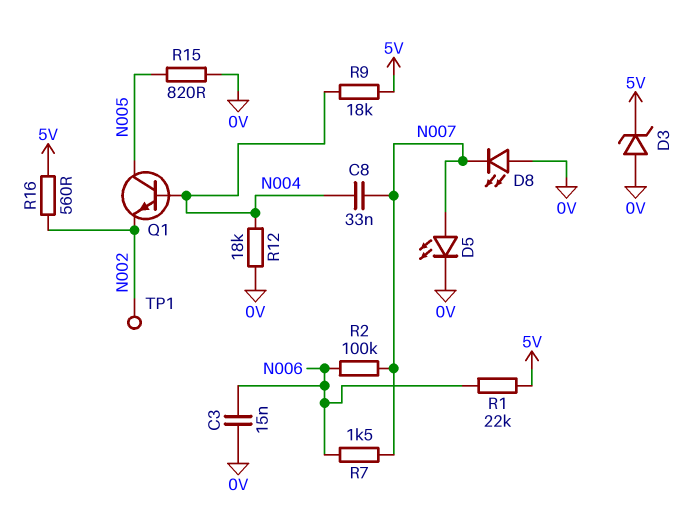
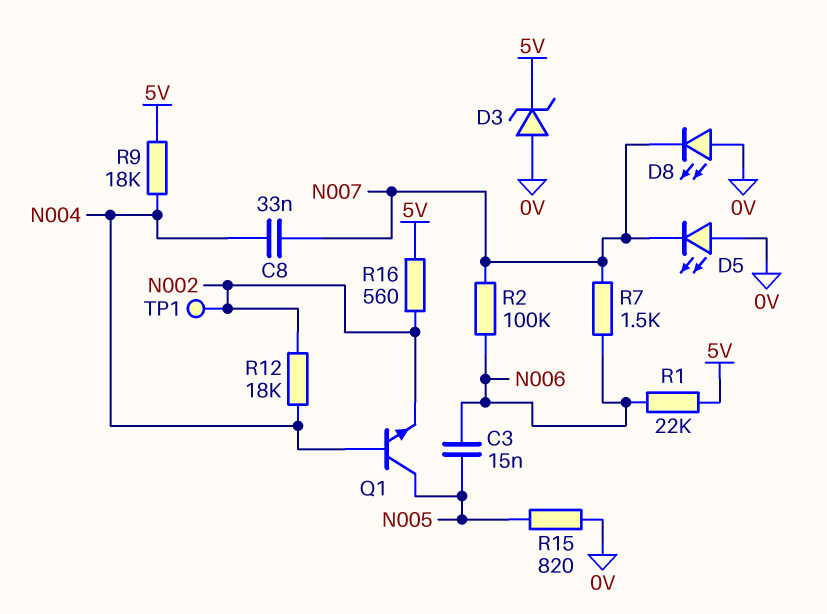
C3: 15nF (0V, N006) -> 15nF (N005, N006)
D5: LED (A N007, K 0V) -> LED (A 0V, K N007)
R12: 18k (0V, N004) -> 18k (N002, N004)

